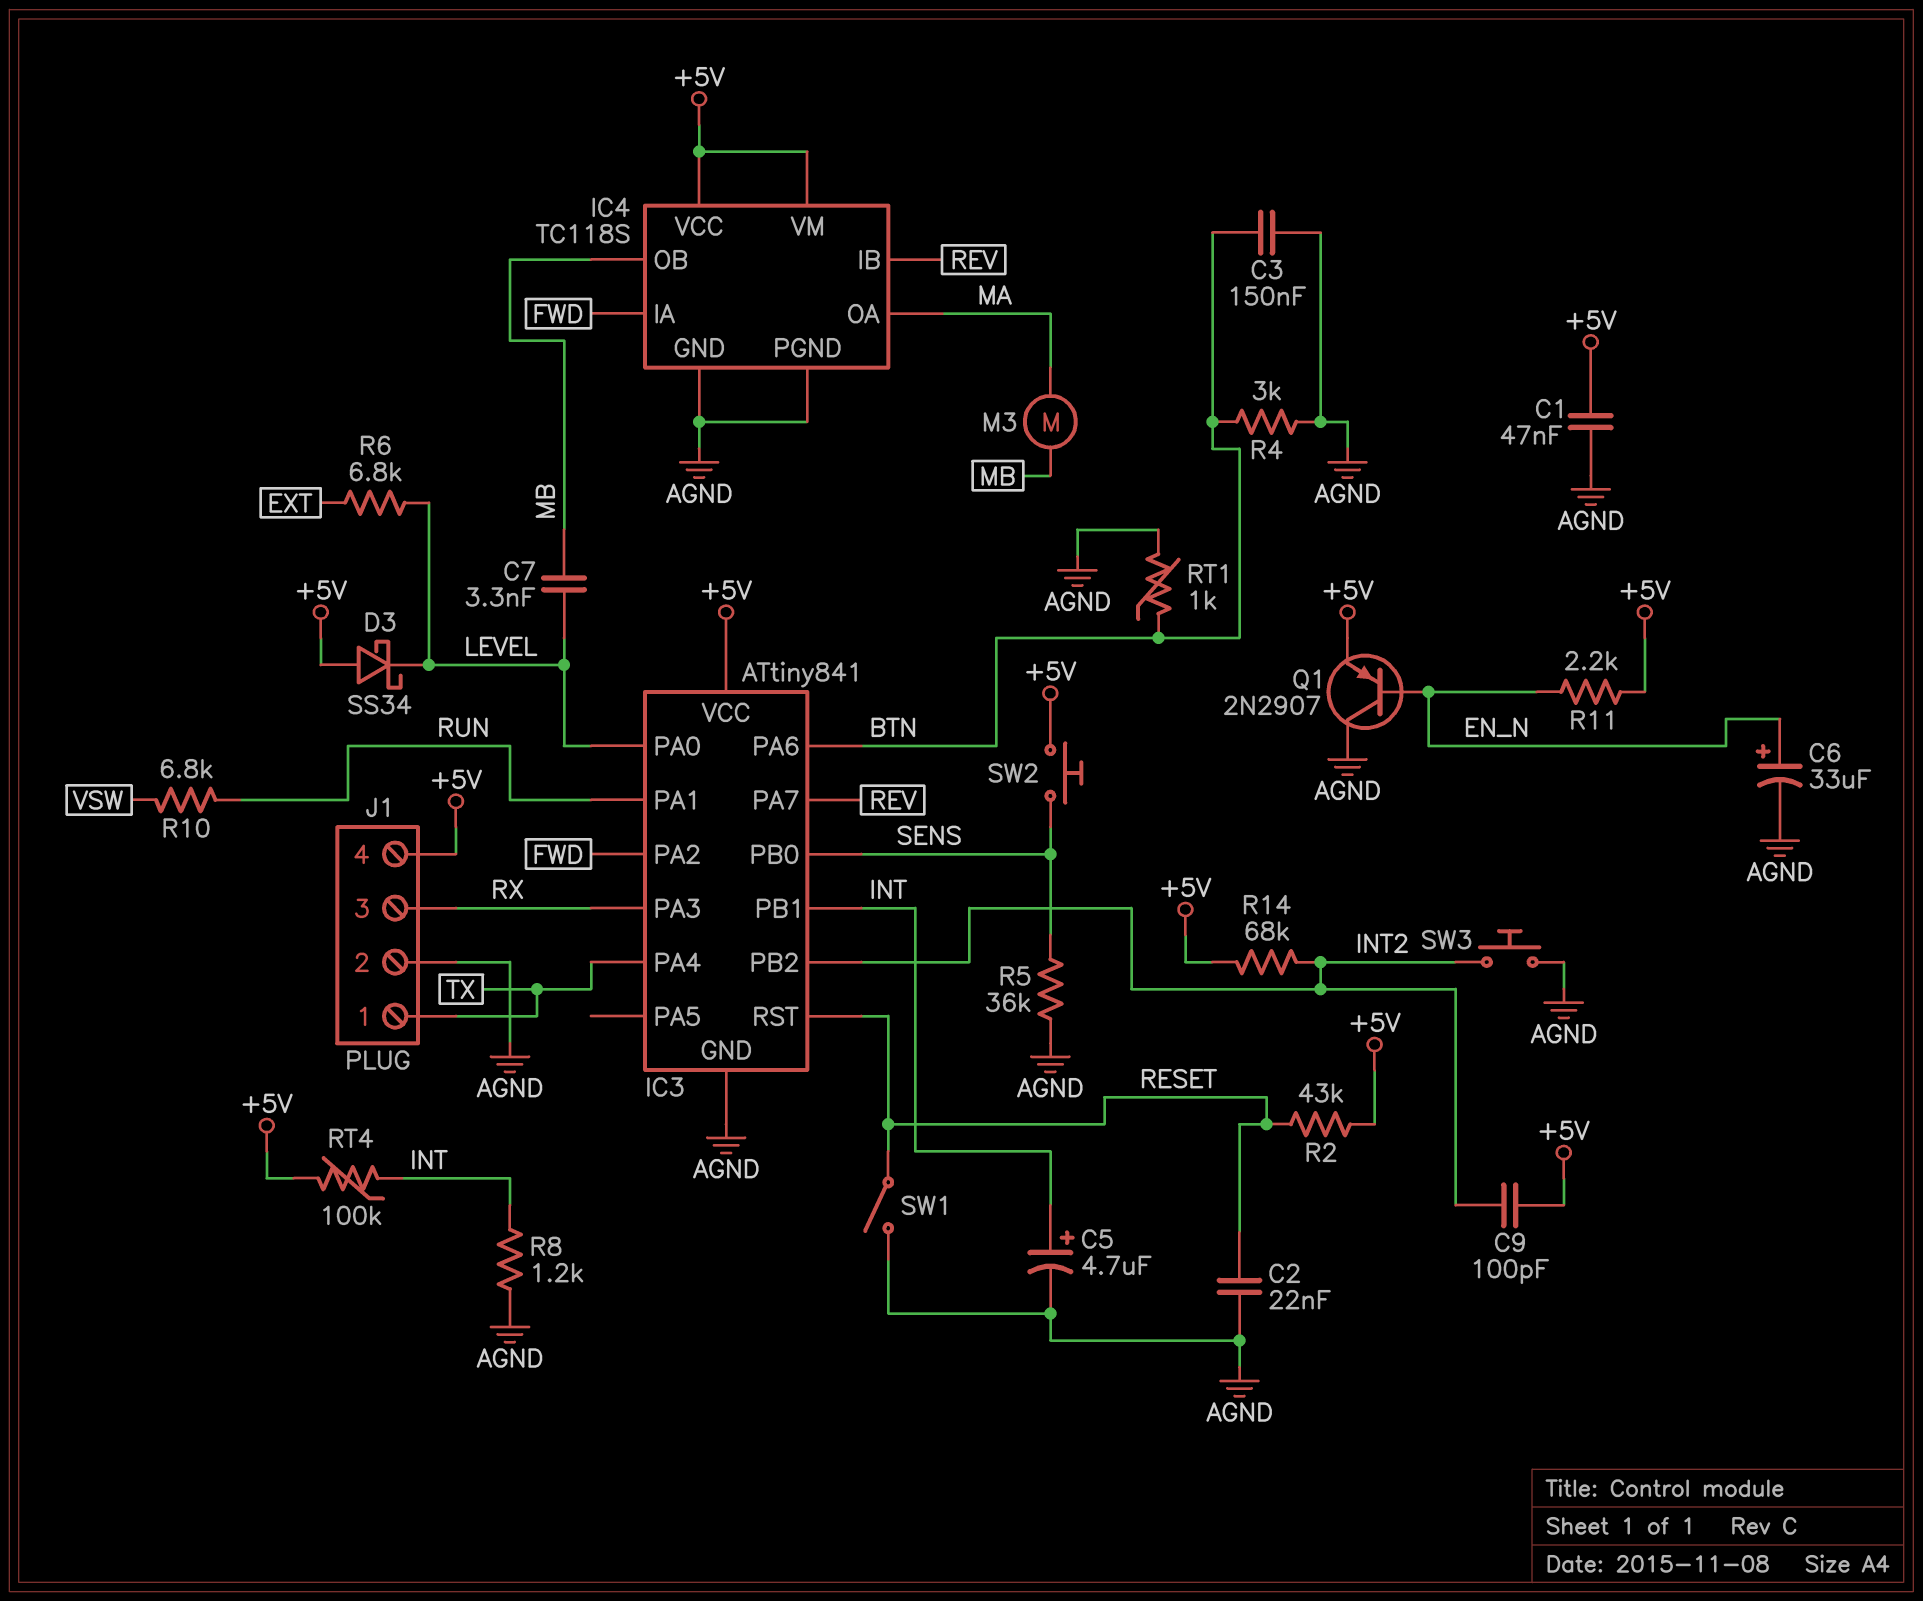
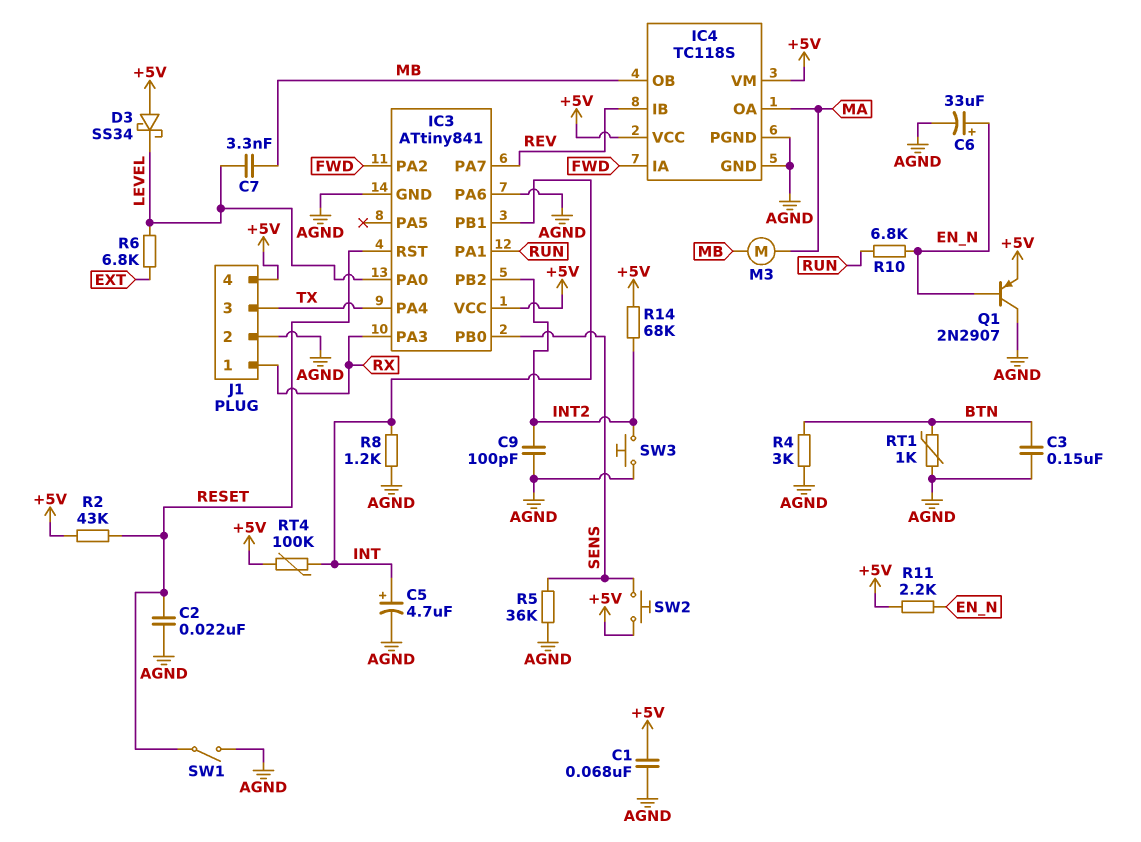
C1: 47nF (+5V, AGND) -> 68nF (+5V, AGND)
C9: 100pF (+5V, INT2) -> 100pF (AGND, INT2)
IC3 pin PA6: BTN -> AGND
J1 pin 1: TX -> RX
J1 pin 3: RX -> TX
R10: 6.8k (RUN, VSW) -> 6.8k (EN_N, RUN)

